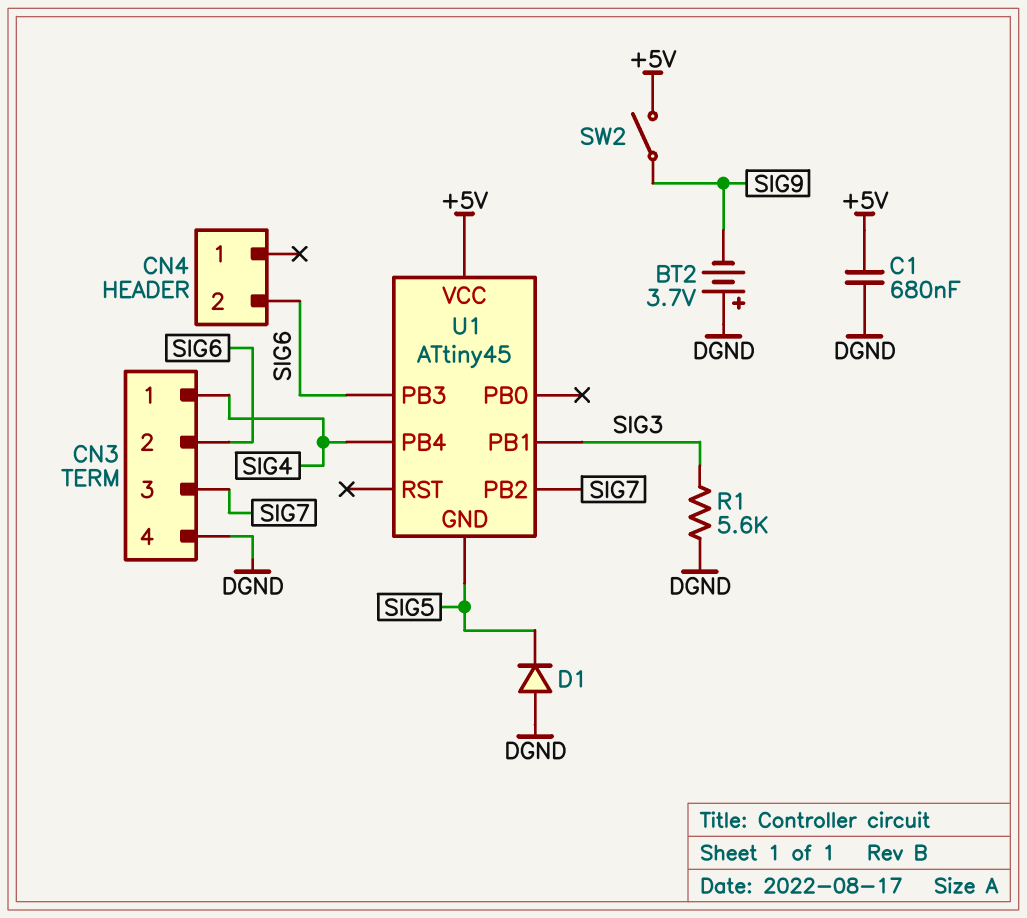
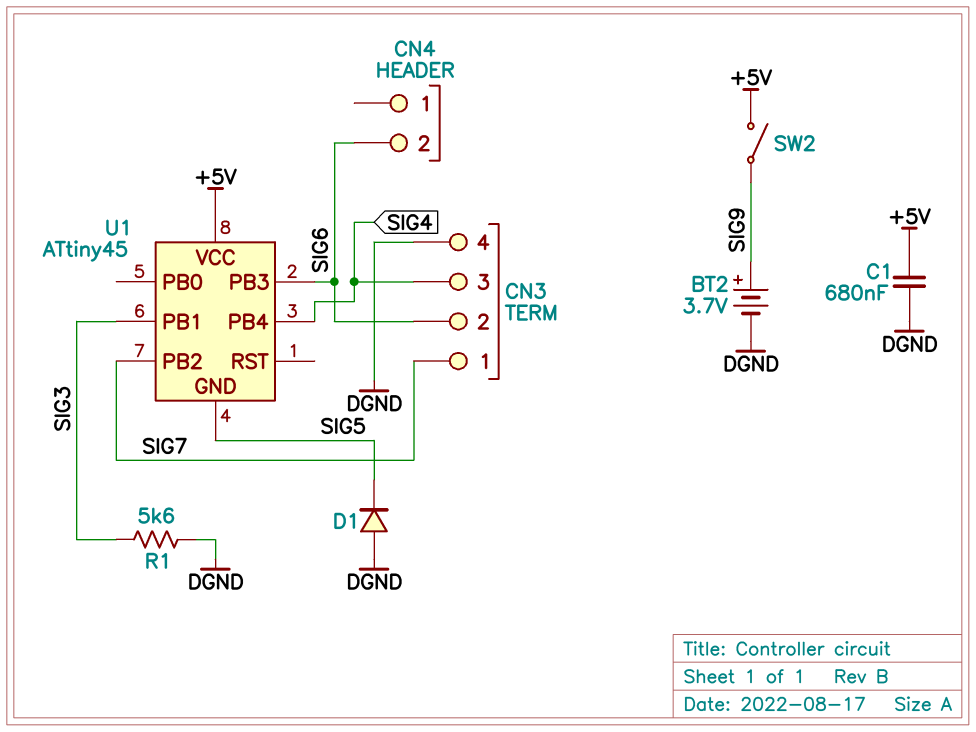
BT2: 3.7V (plus DGND, minus SIG9) -> 3.7V (plus SIG9, minus DGND)
CN3 pin 1: SIG4 -> SIG7
CN3 pin 3: SIG7 -> SIG4

